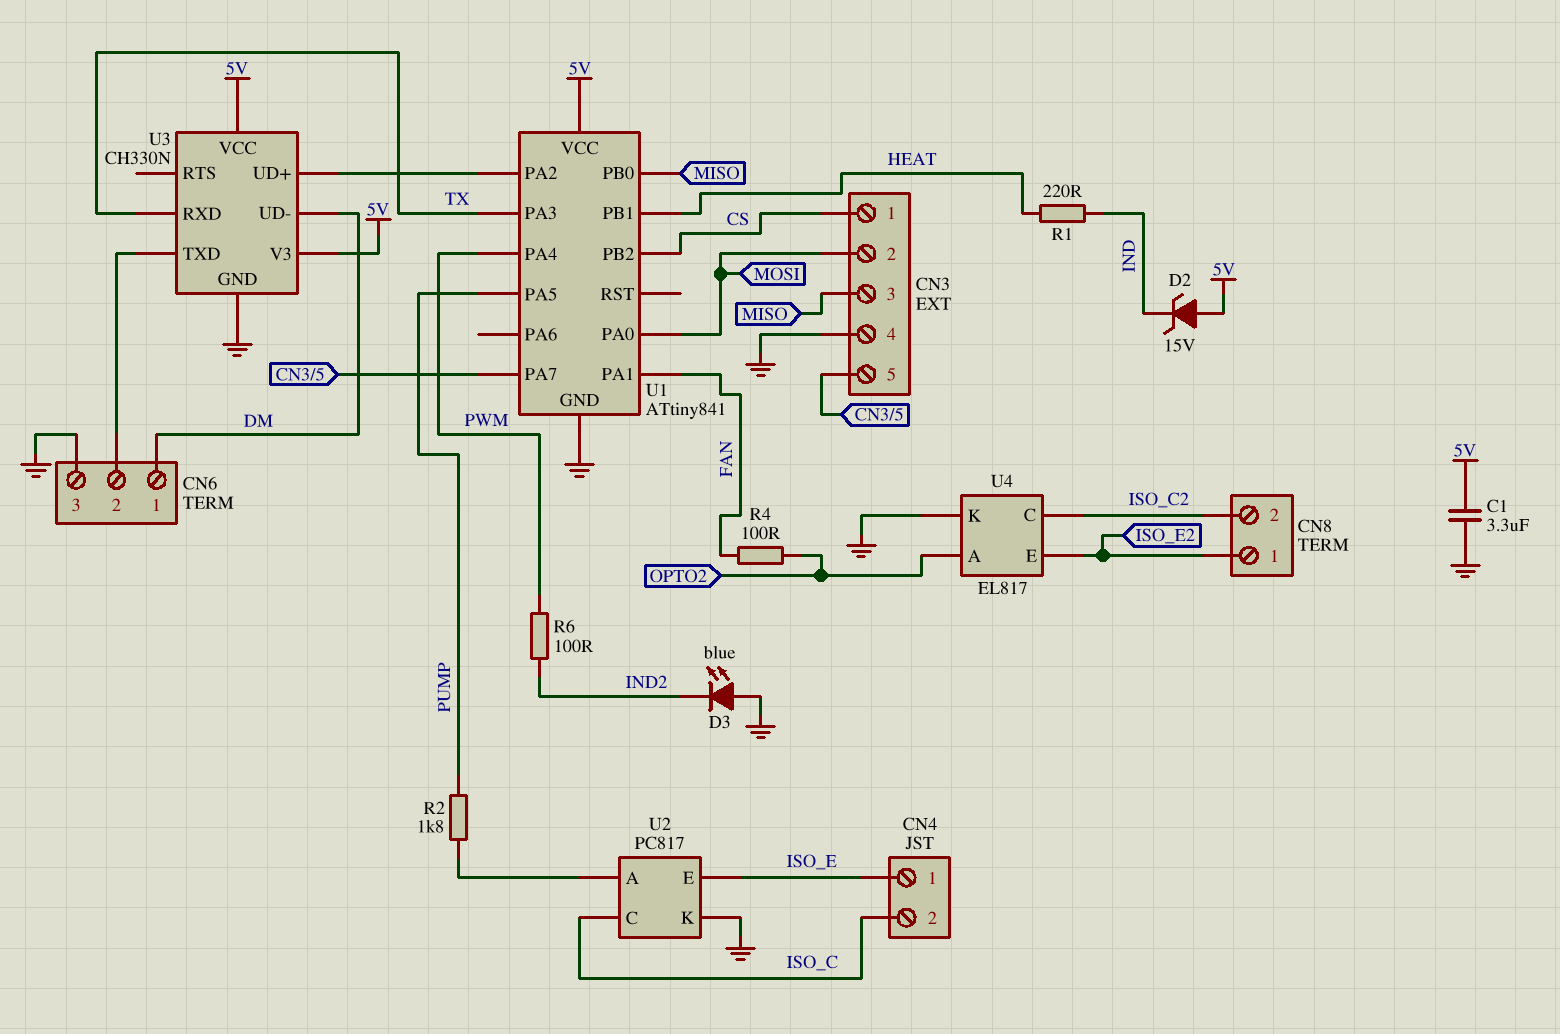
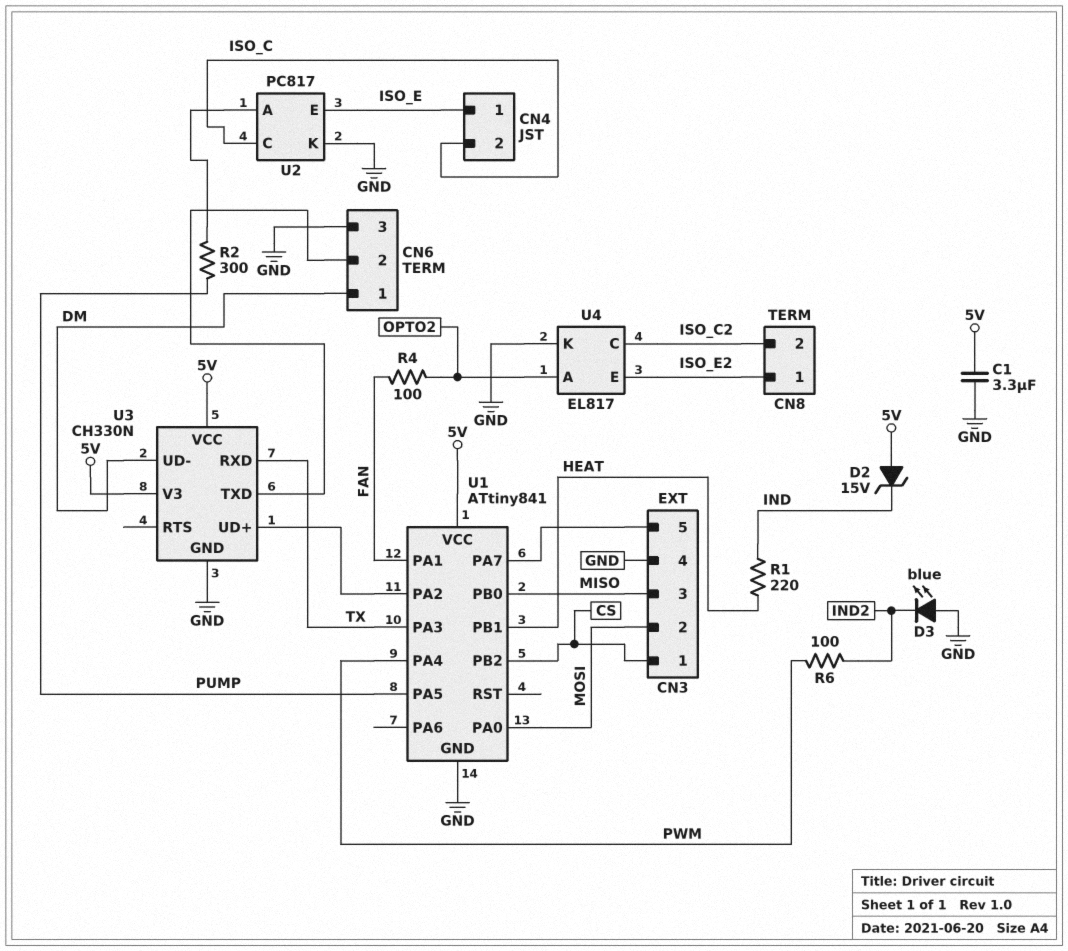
R2: 1.8k (PUMP, U2/A) -> 300 (PUMP, U2/A)

